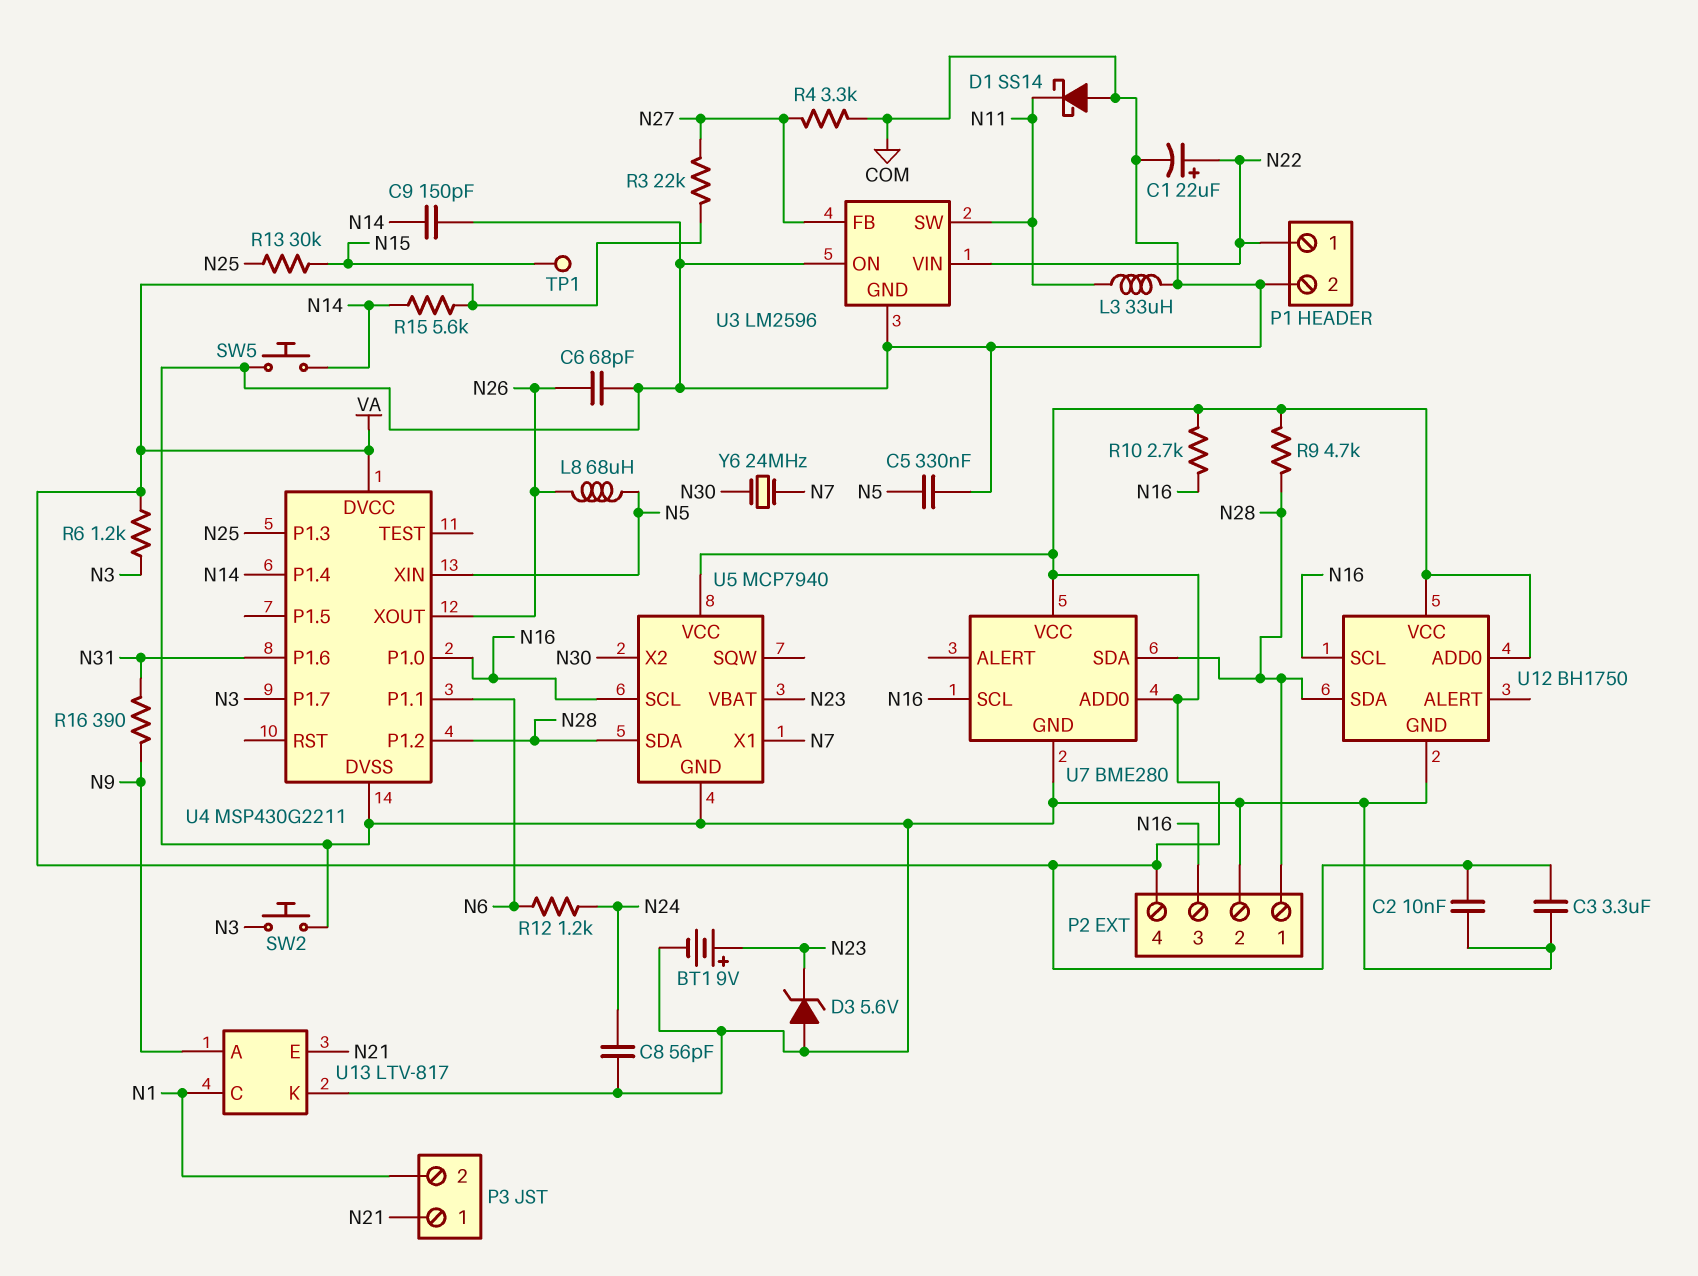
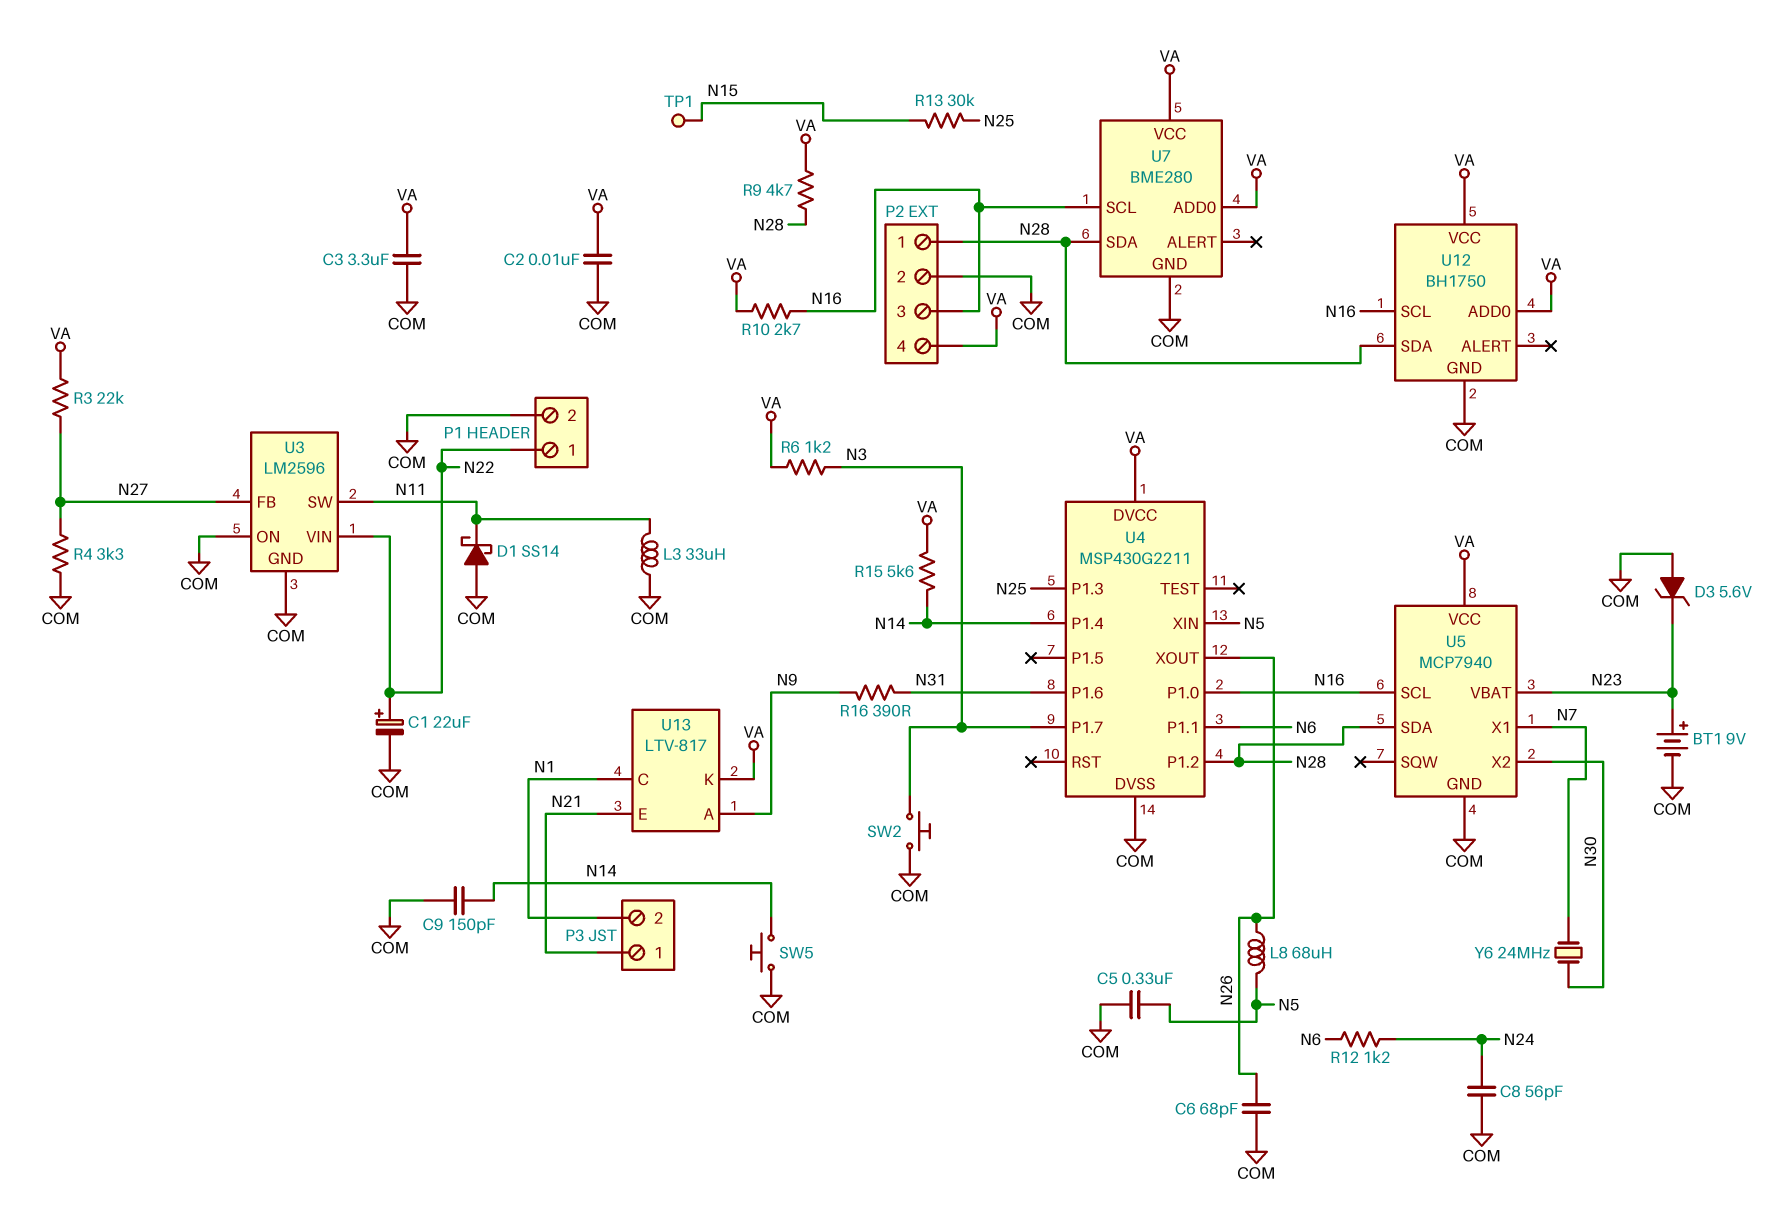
U13 pin K: COM -> VA

